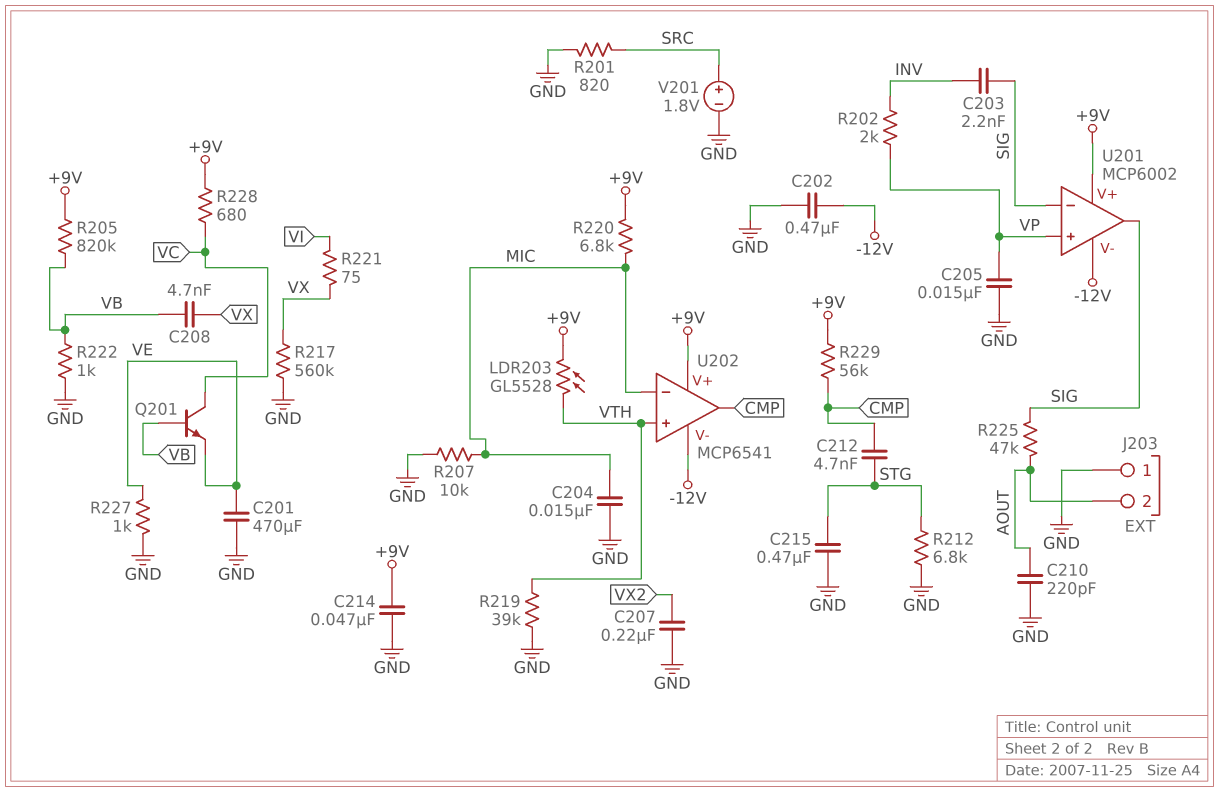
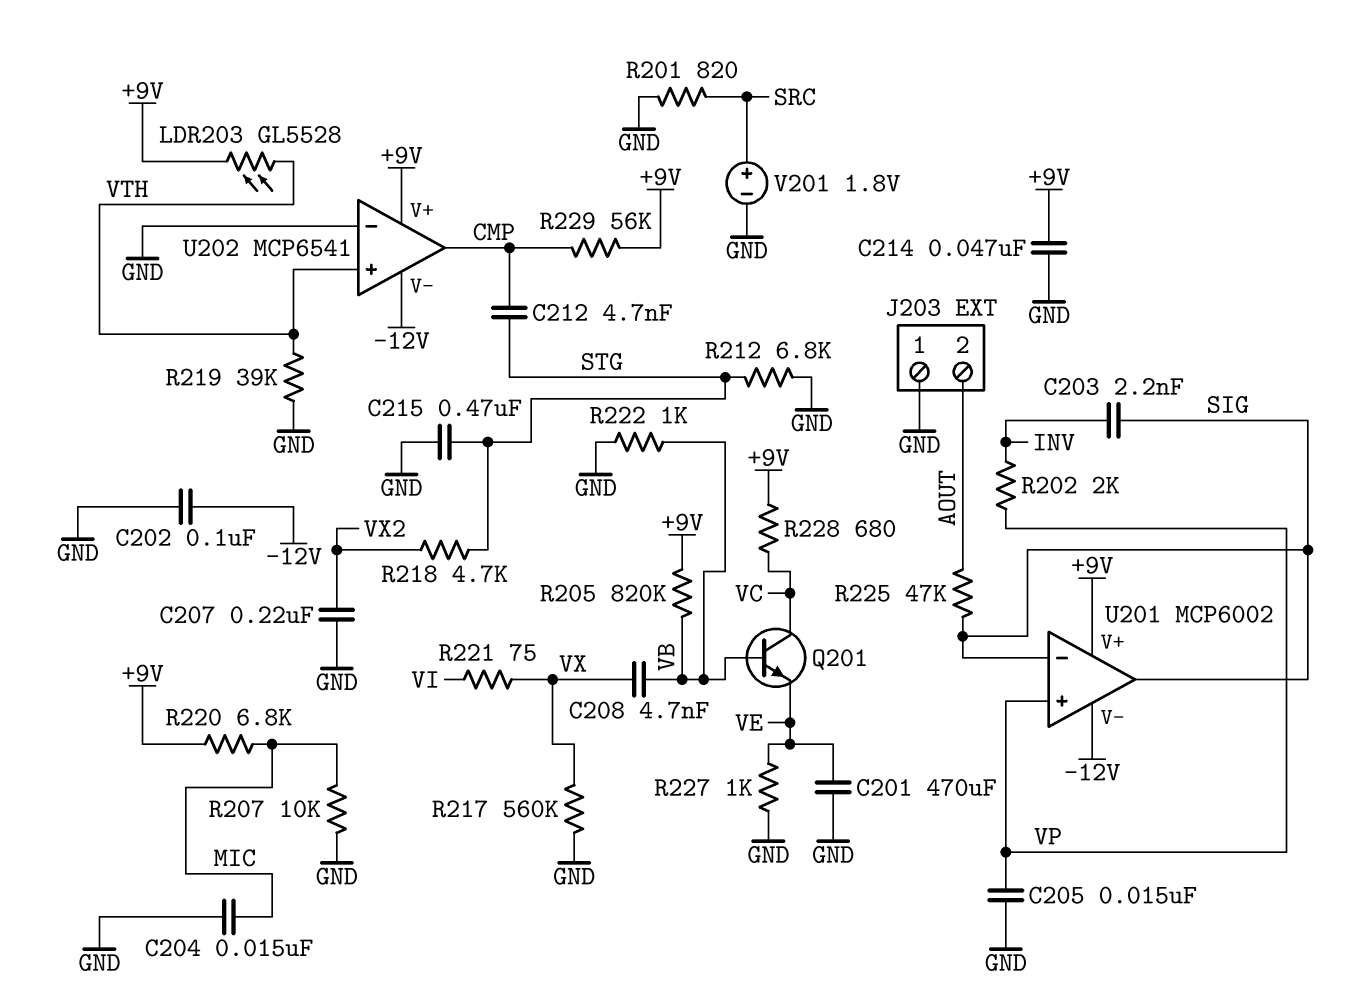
C202: 470nF (-12V, GND) -> 100nF (-12V, GND)
C210: 220pF (AOUT, GND) -> none
R218: none -> 4.7k (STG, VX2)
U202 pin in-: MIC -> GND

